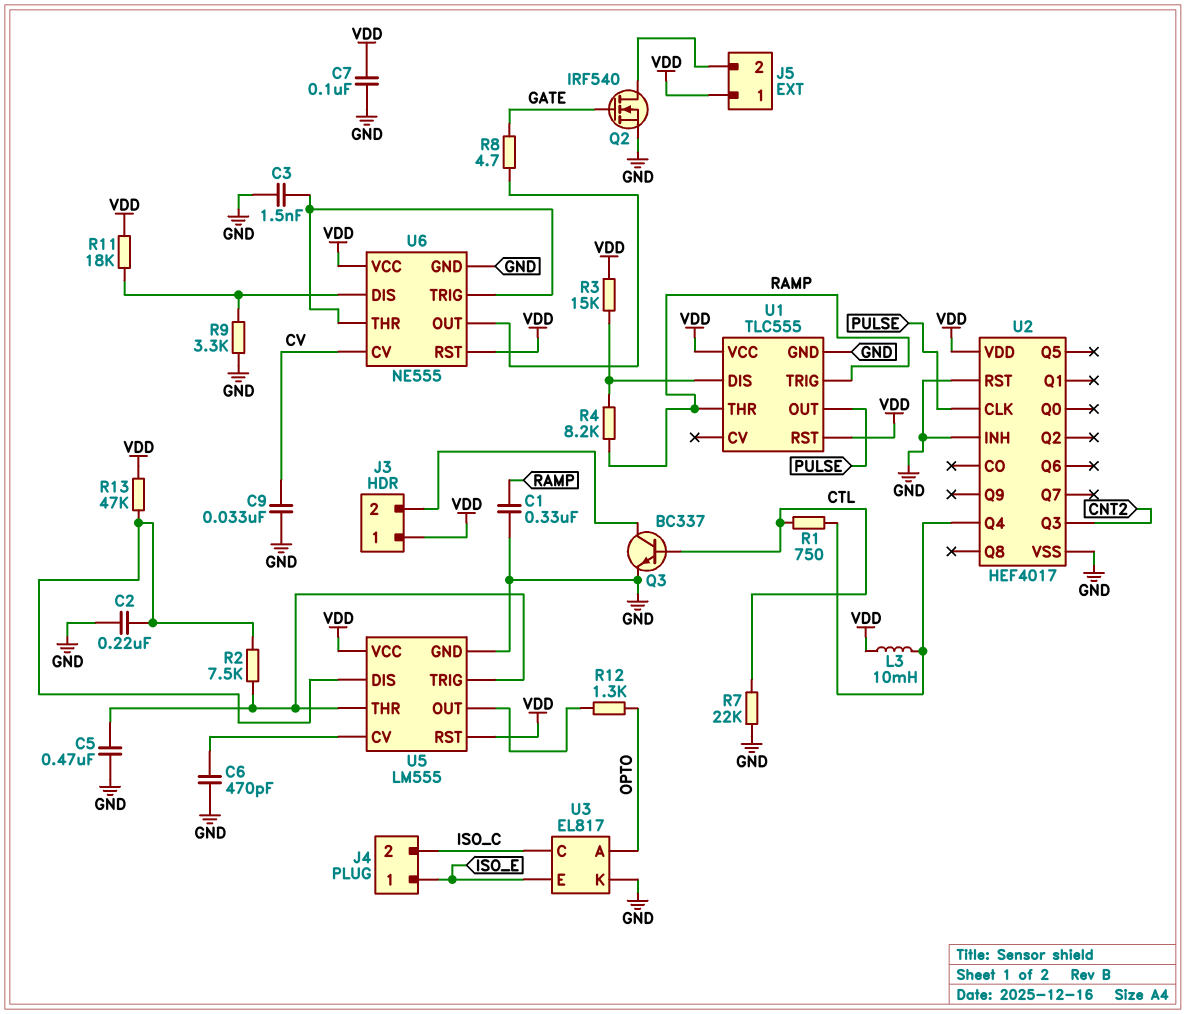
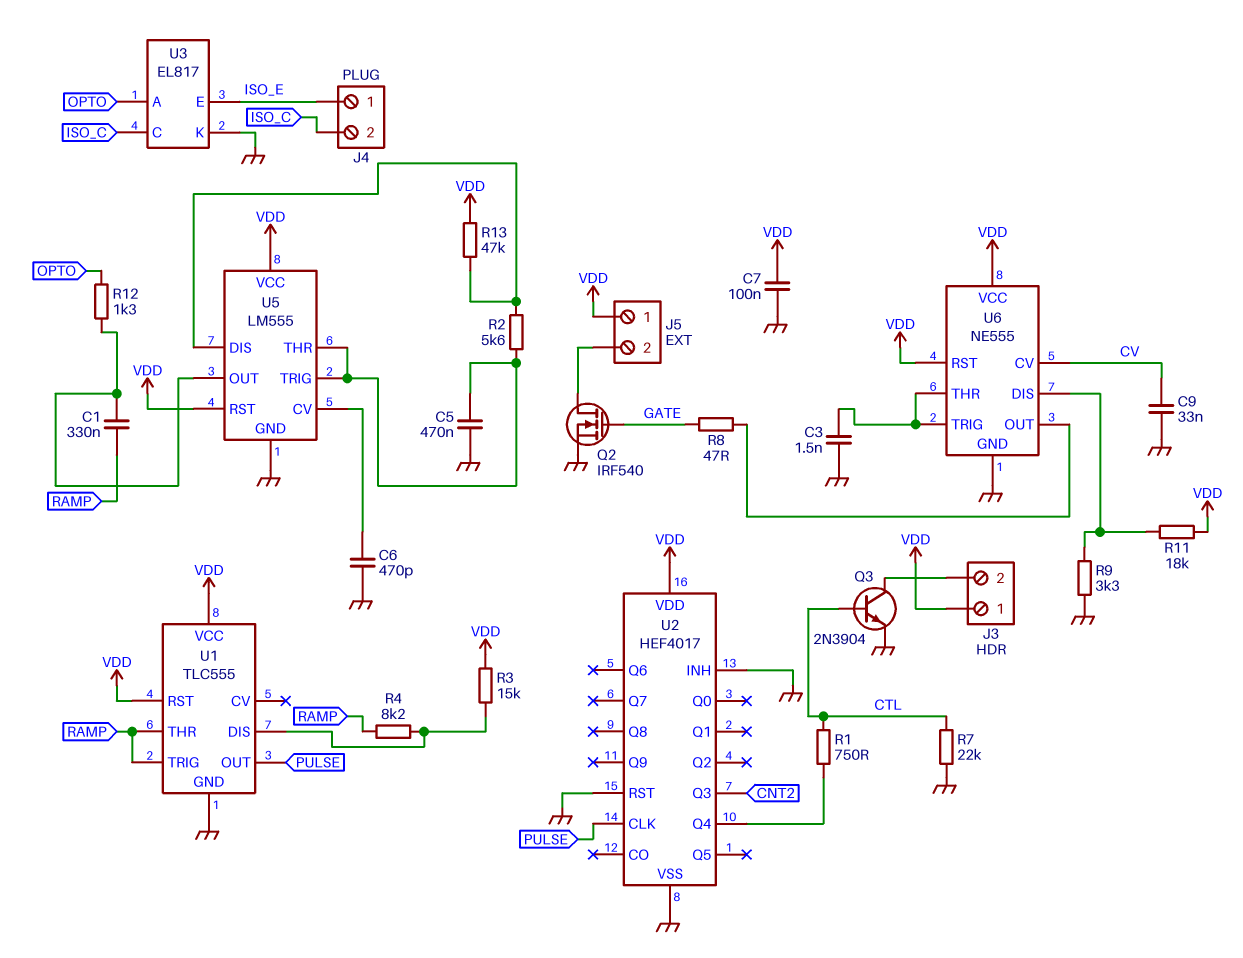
C1: 330nF (GND, RAMP) -> 330nF (RAMP, U5/OUT)
C2: 220nF (GND, U5/DIS) -> none
L3: 10mH (U2/Q4, VDD) -> none
Q3: NPN BC337 (B CTL, C J3/2, E GND) -> NPN 2N3904 (B CTL, C J3/2, E GND)
R2: 7.5k (U5/DIS, U5/THR) -> 5.6k (U5/DIS, U5/THR)
R8: 4.7 (GATE, U6/OUT) -> 47 (GATE, U6/OUT)

